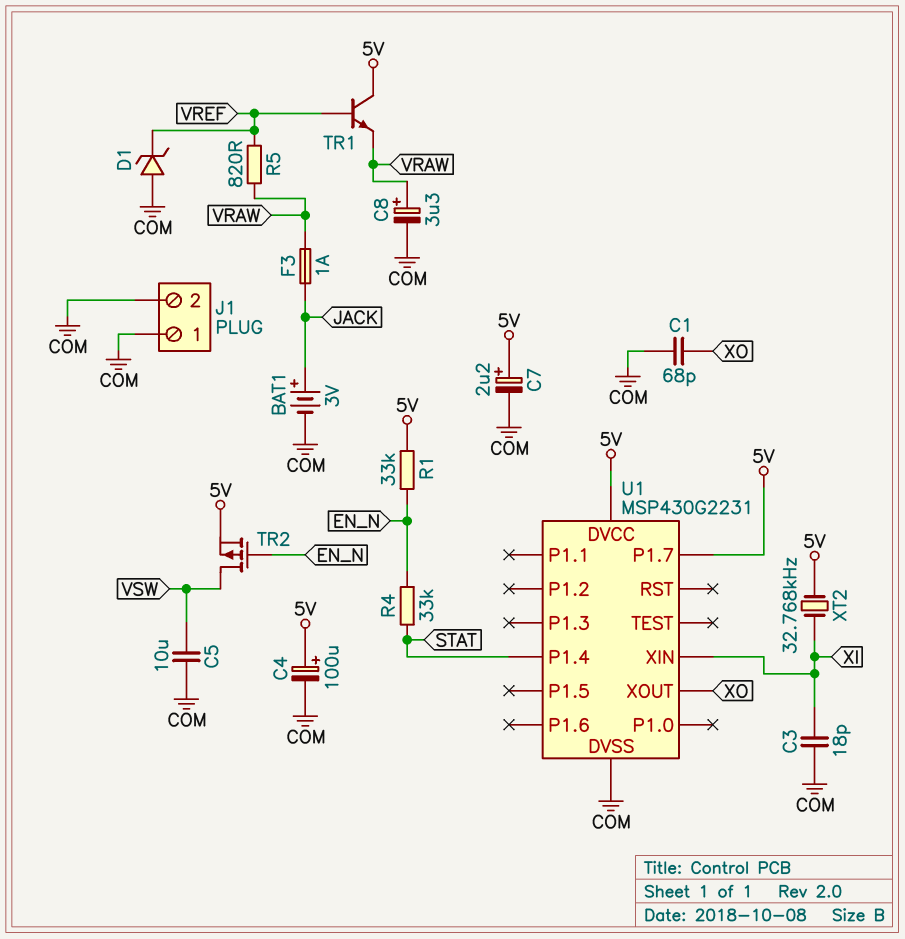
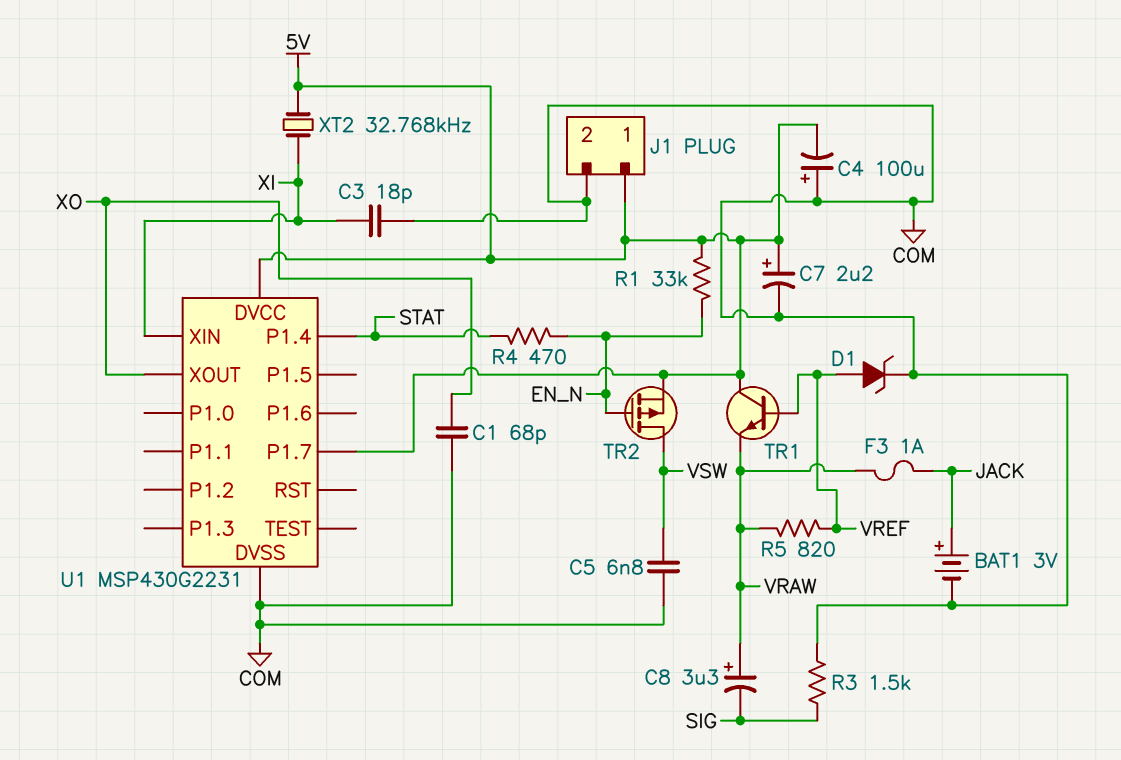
C4: 100uF (plus 5V, minus COM) -> 100uF (plus COM, minus 5V)
C5: 10uF (COM, VSW) -> 6.8nF (COM, VSW)
C8: 3.3uF (plus VRAW, minus COM) -> 3.3uF (plus VRAW, minus SIG)
D1: zener (A COM, K VREF) -> zener (A VREF, K COM)
J1 pin 1: COM -> 5V
R3: none -> 1.5k (COM, SIG)
R4: 33k (EN_N, STAT) -> 470 (EN_N, STAT)

